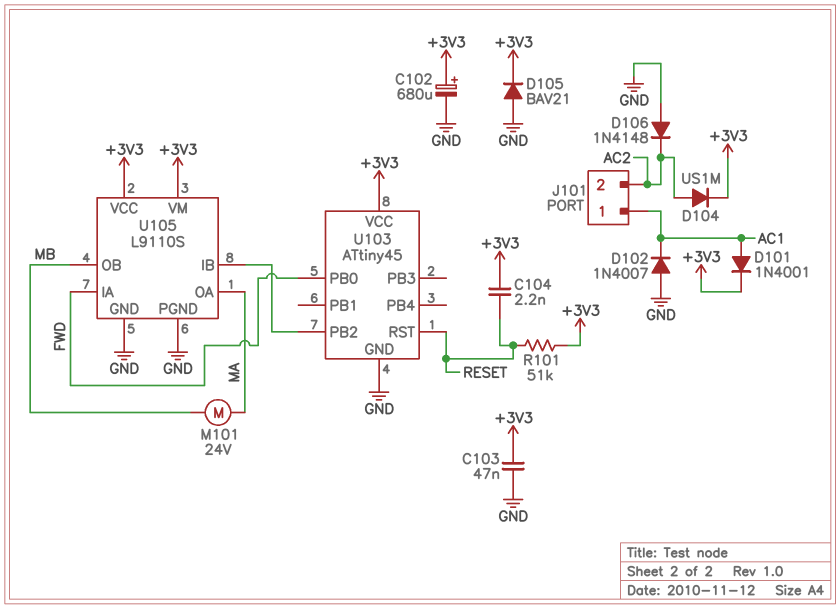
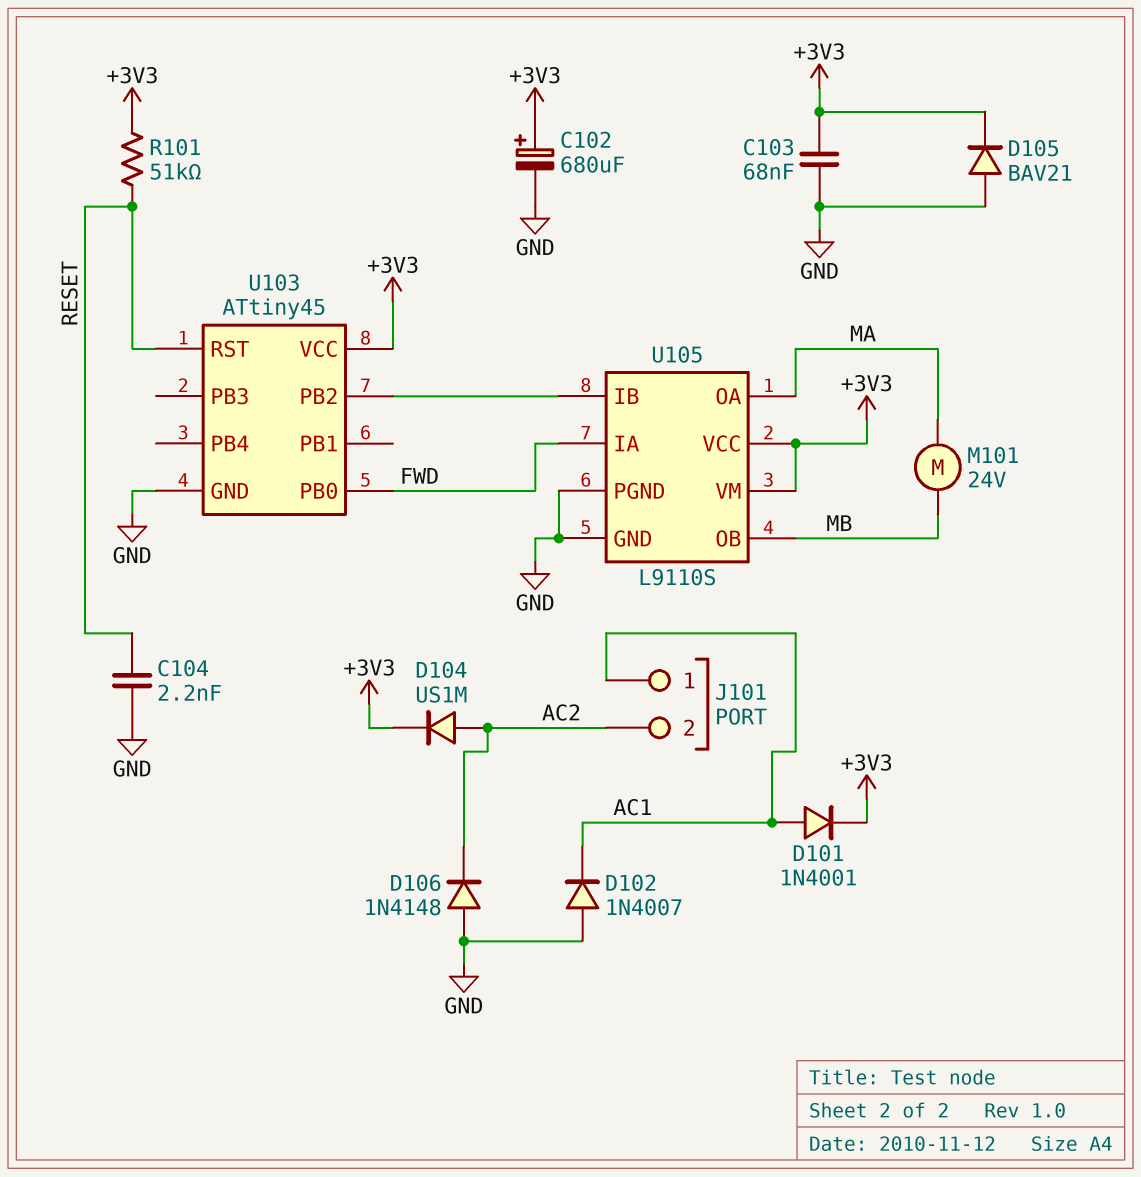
C103: 47nF (+3V3, GND) -> 68nF (+3V3, GND)
C104: 2.2nF (+3V3, RESET) -> 2.2nF (GND, RESET)

